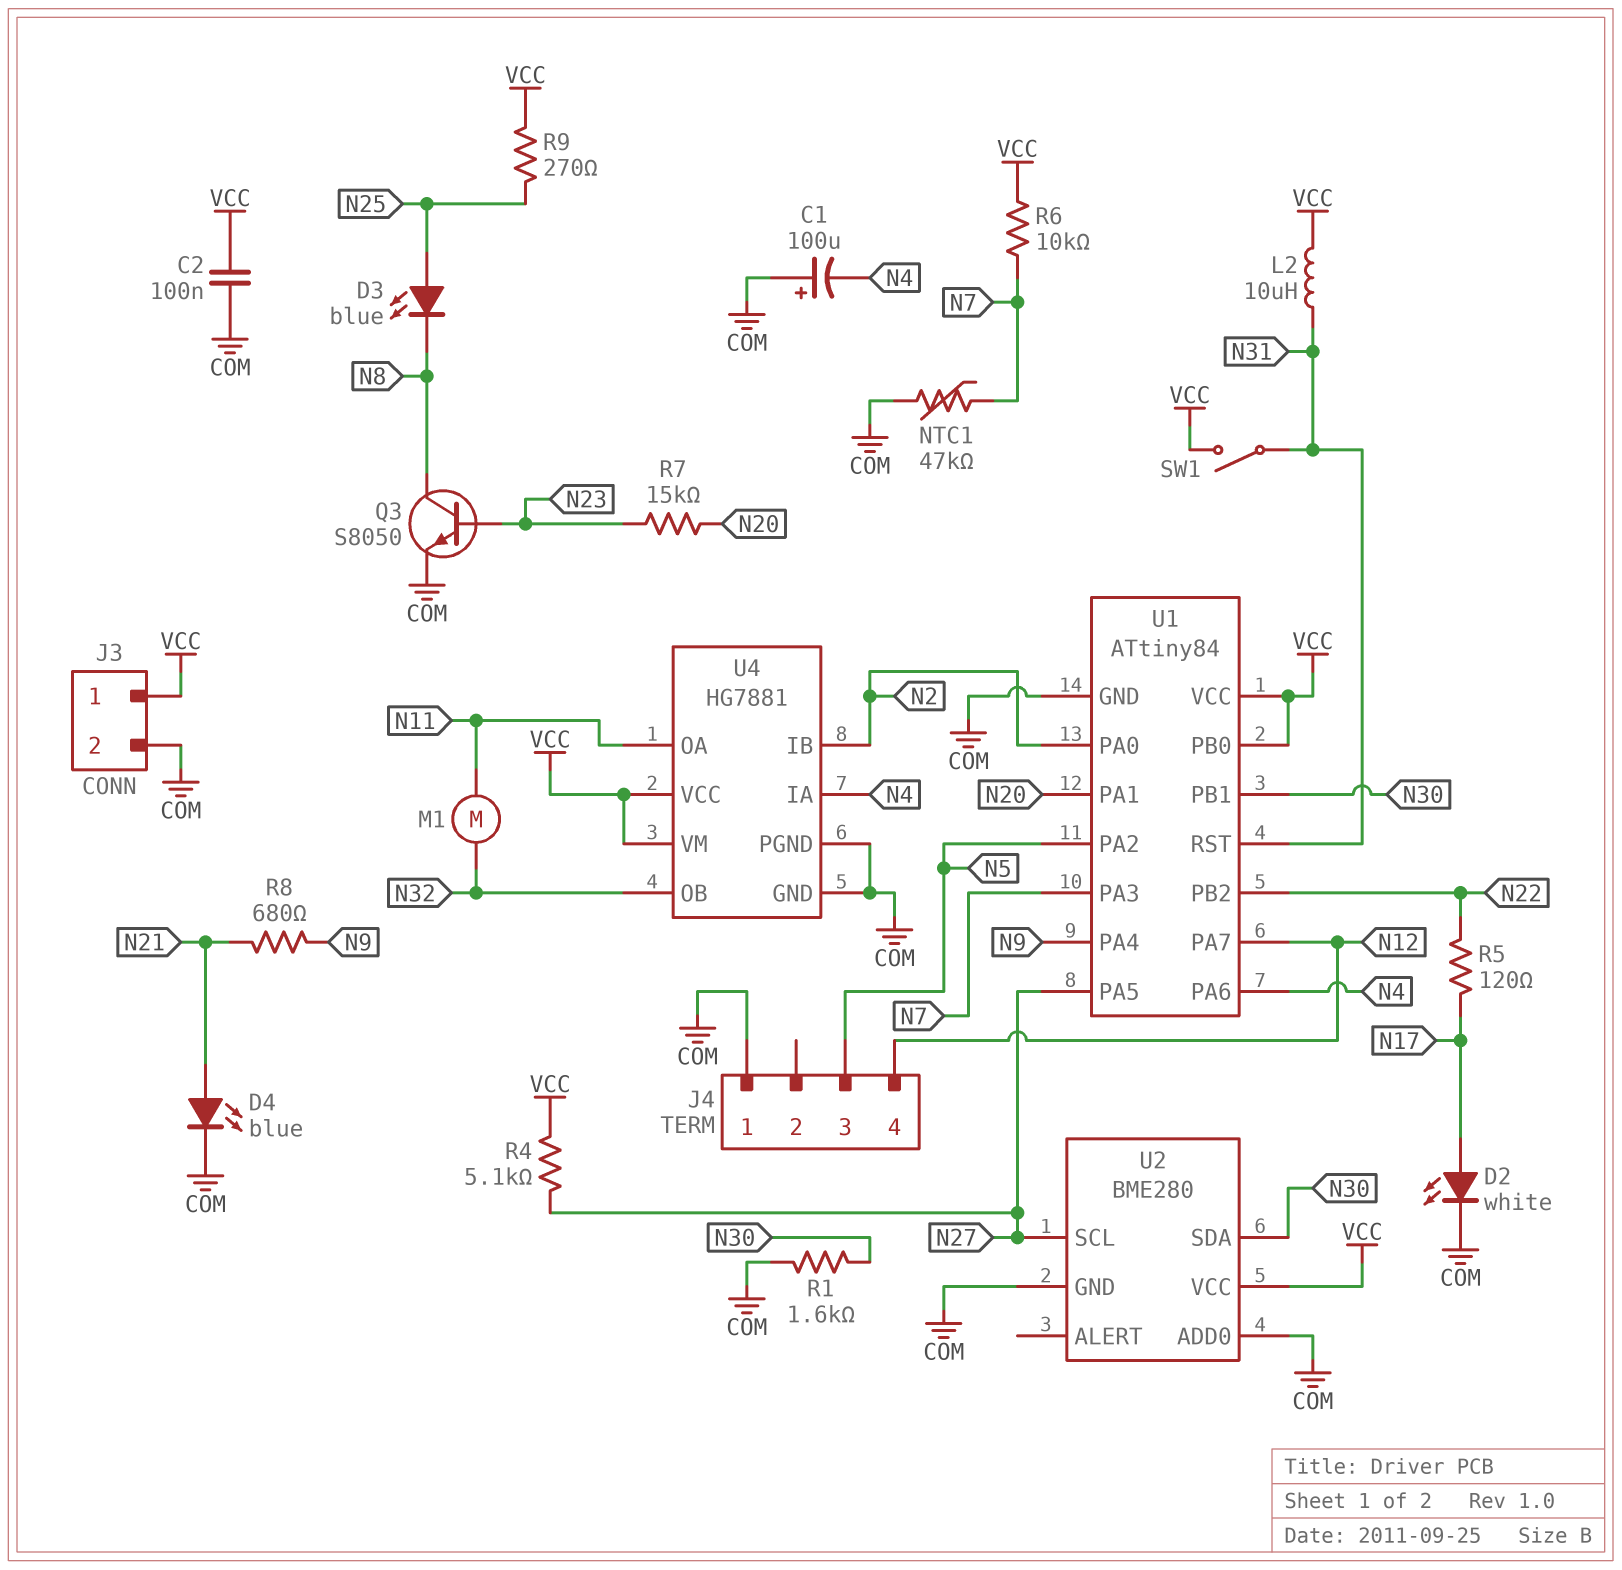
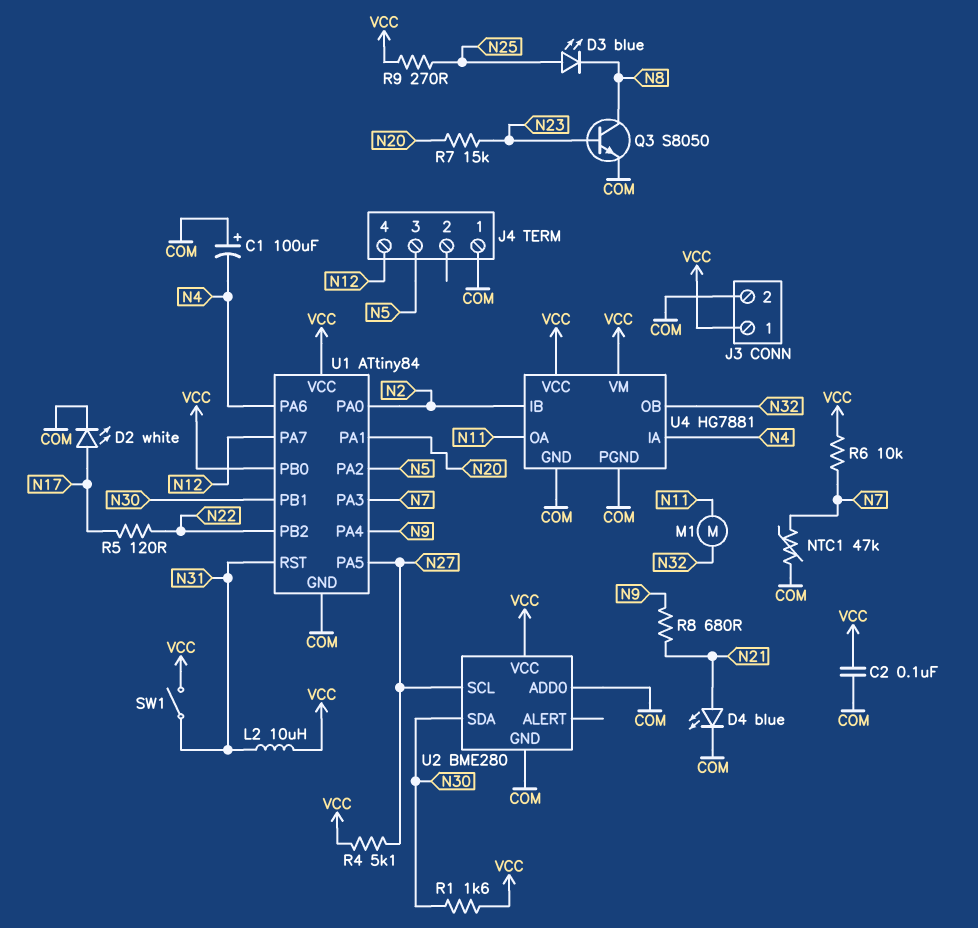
R1: 1.6k (COM, N30) -> 1.6k (N30, VCC)

